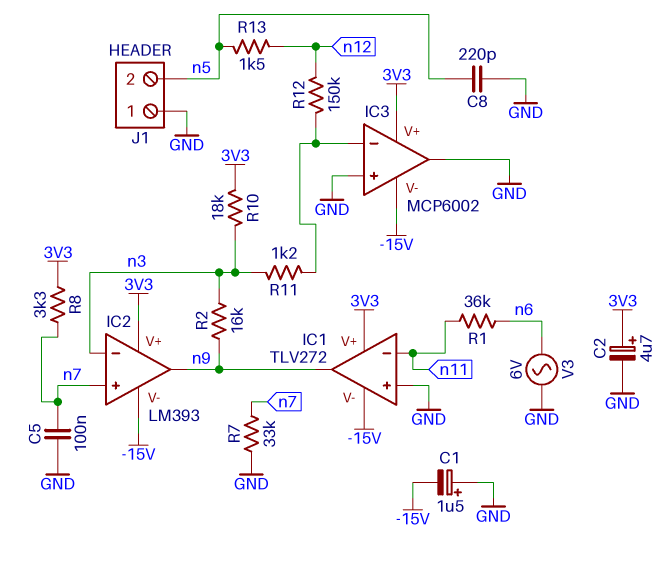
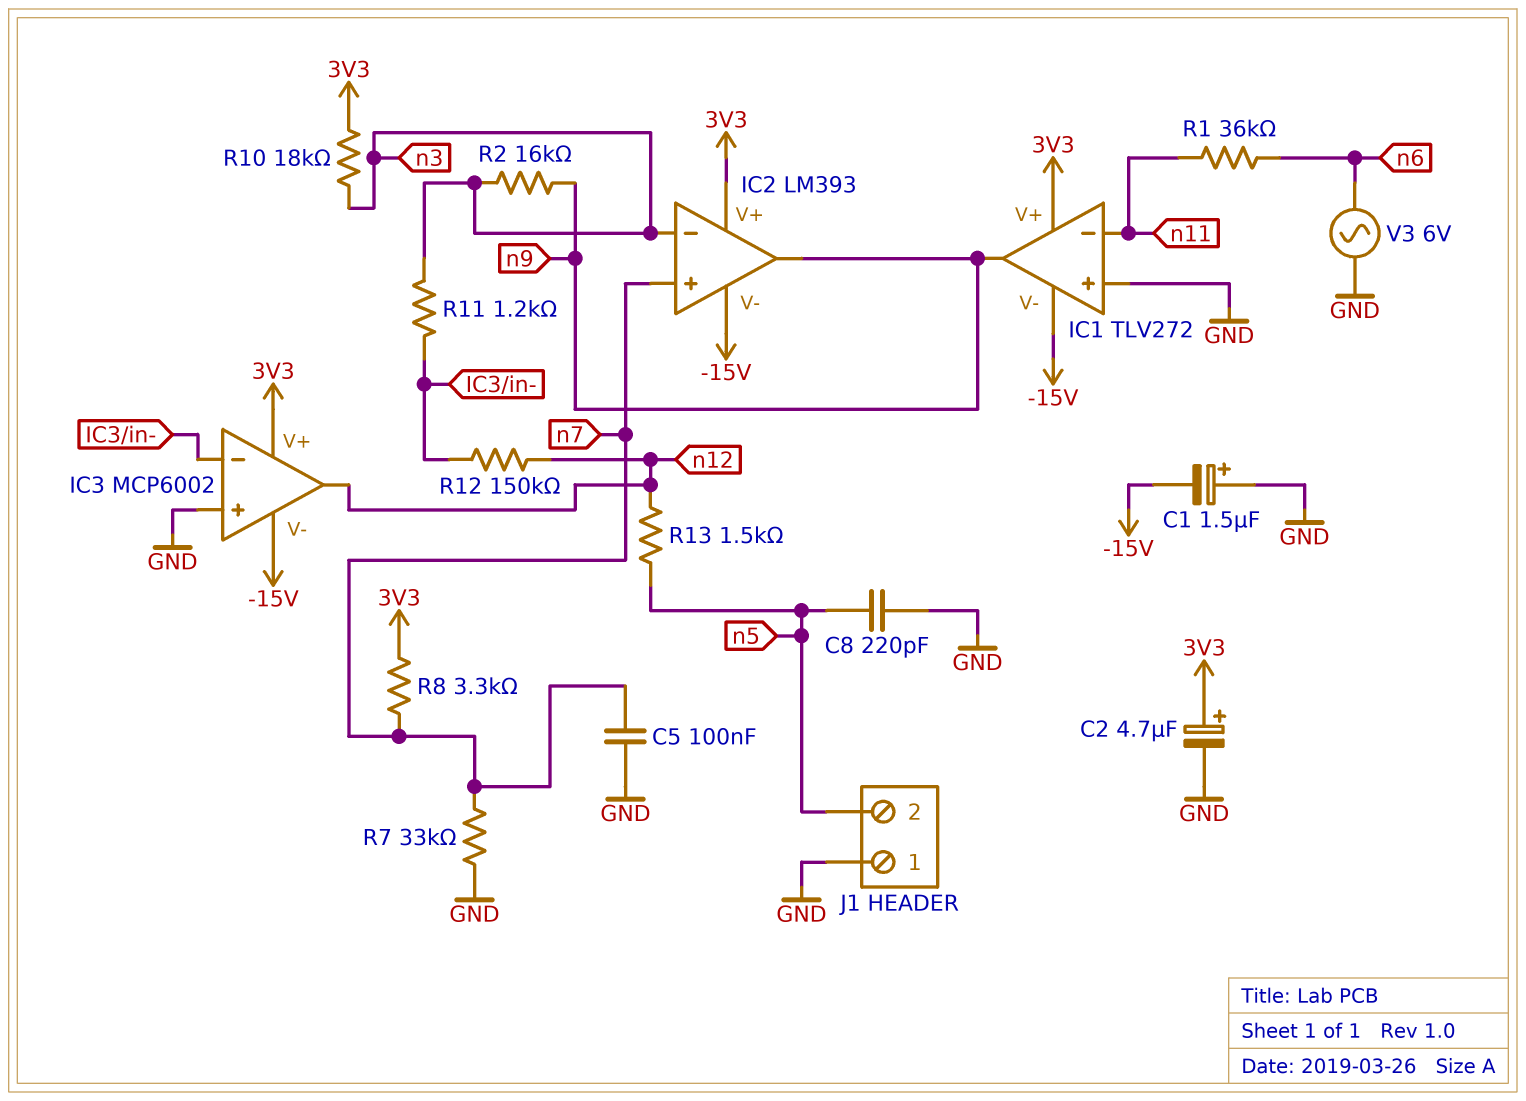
IC3 pin out: GND -> n12

